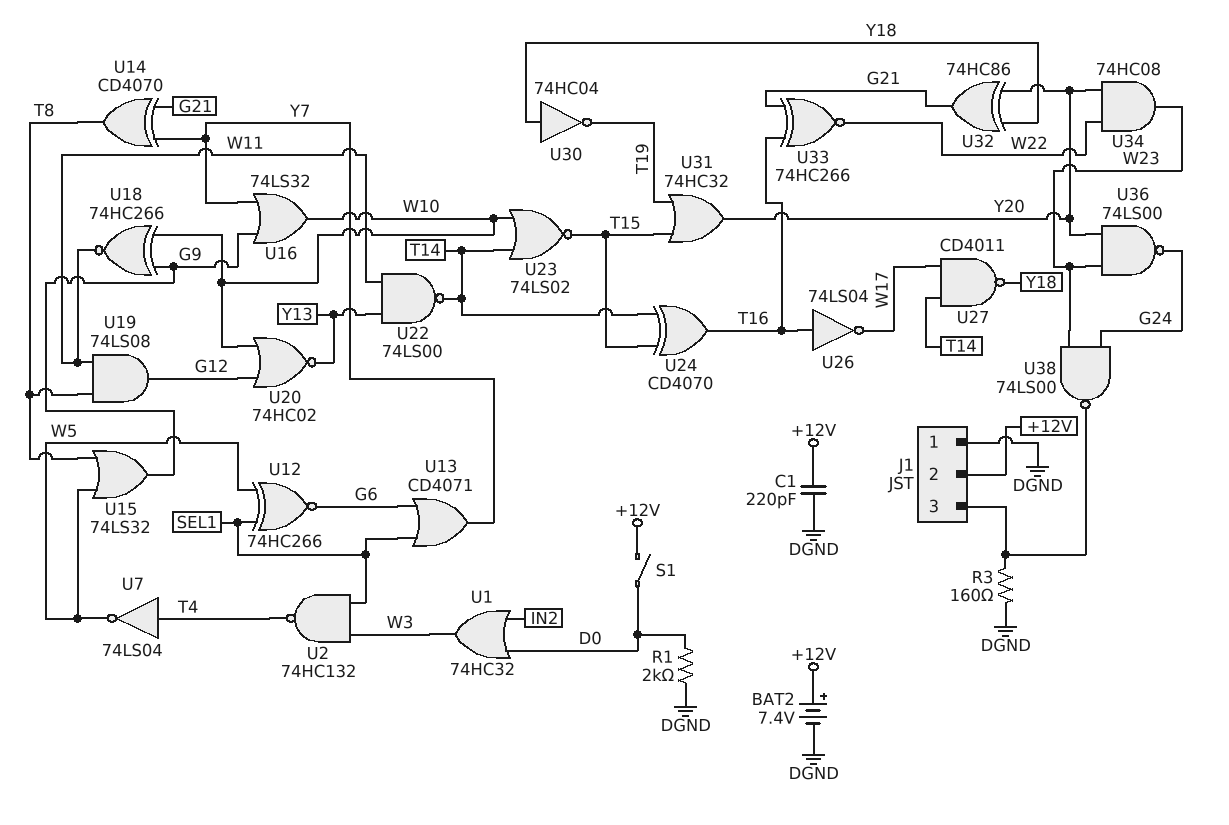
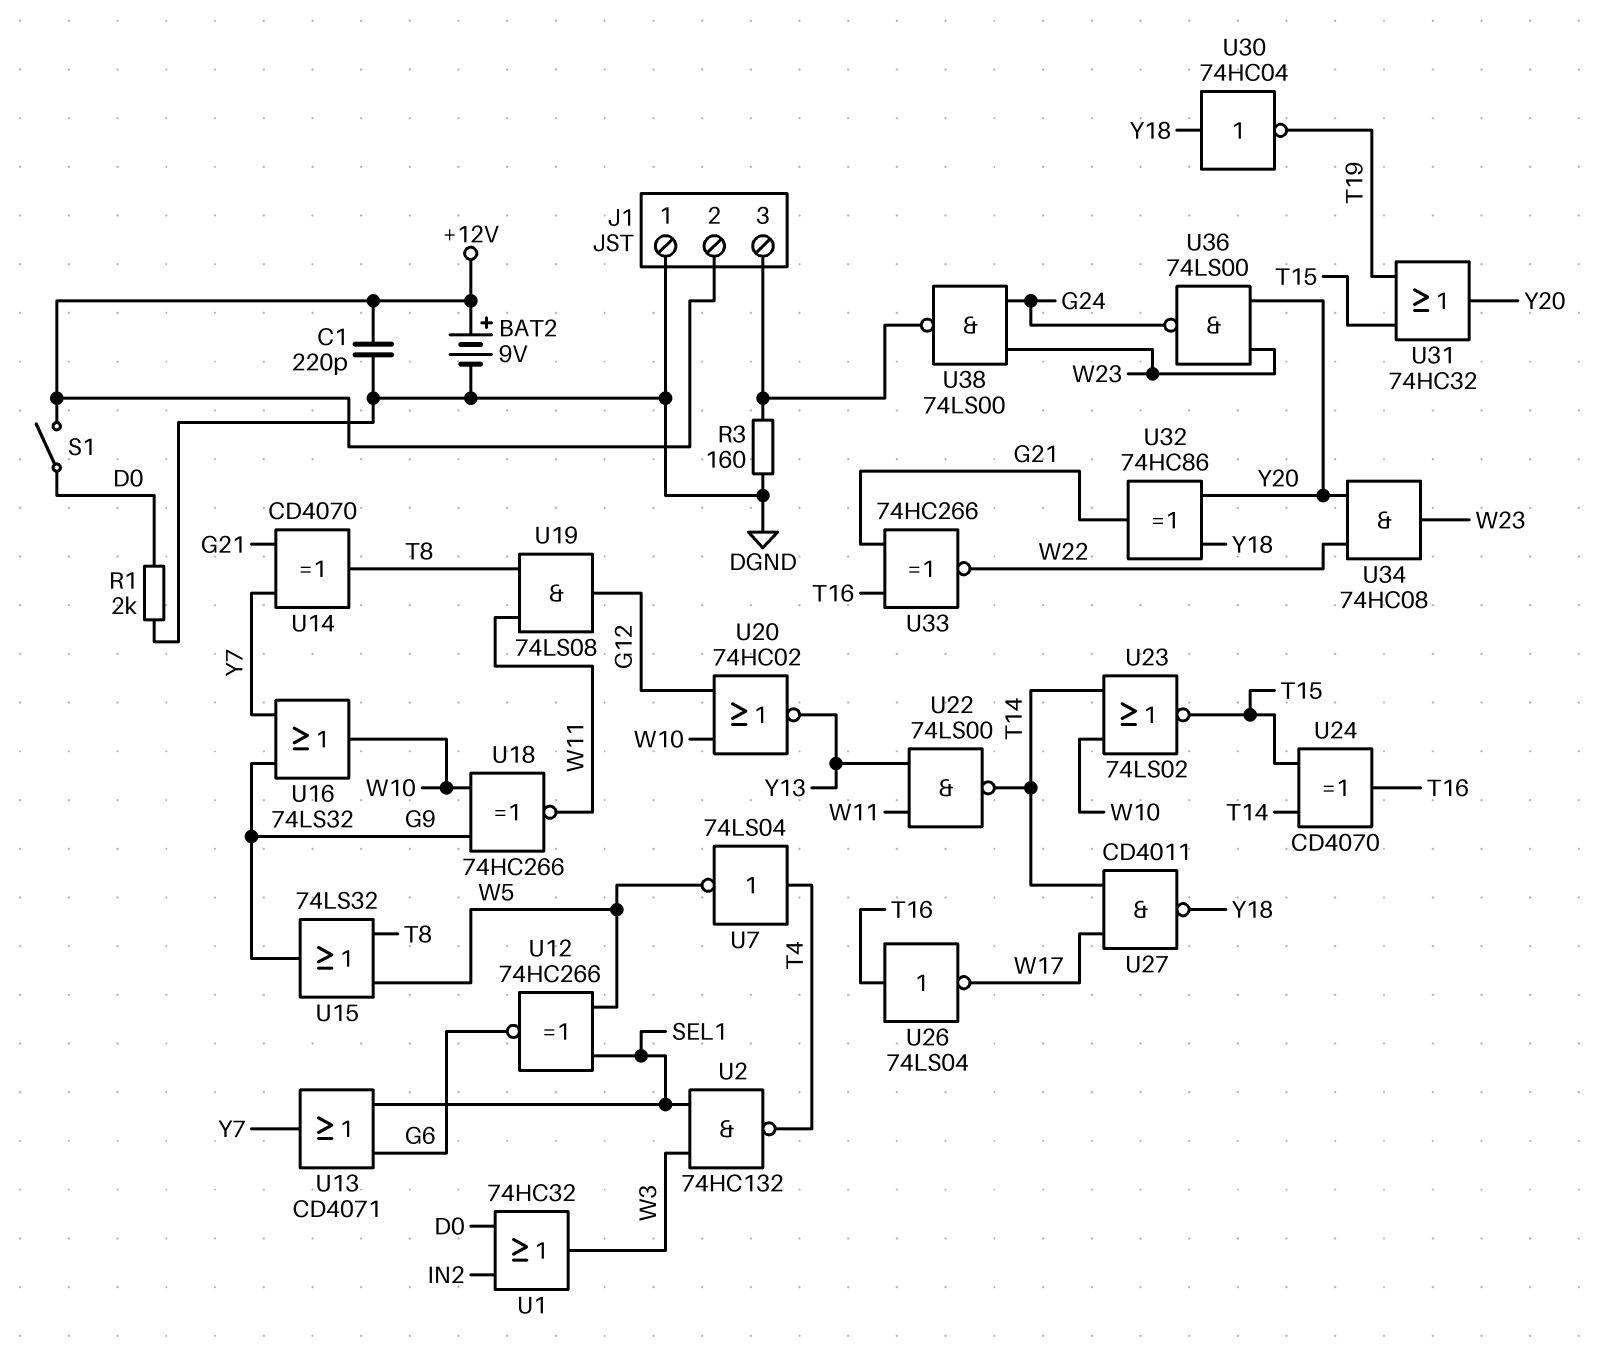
BAT2: 7.4V (plus +12V, minus DGND) -> 9V (plus +12V, minus DGND)

